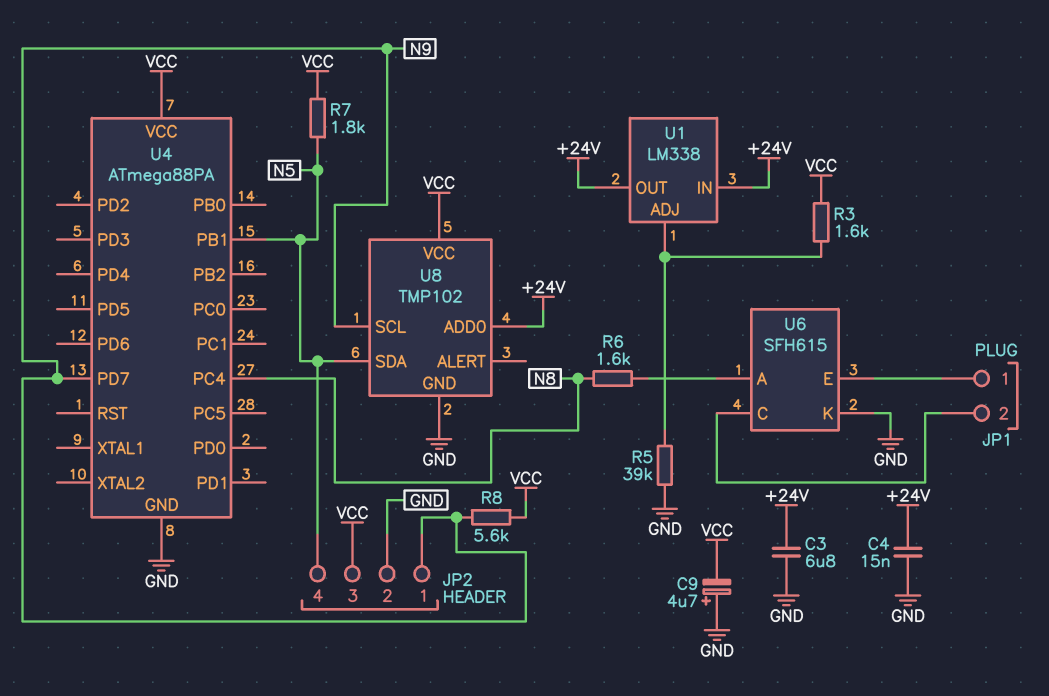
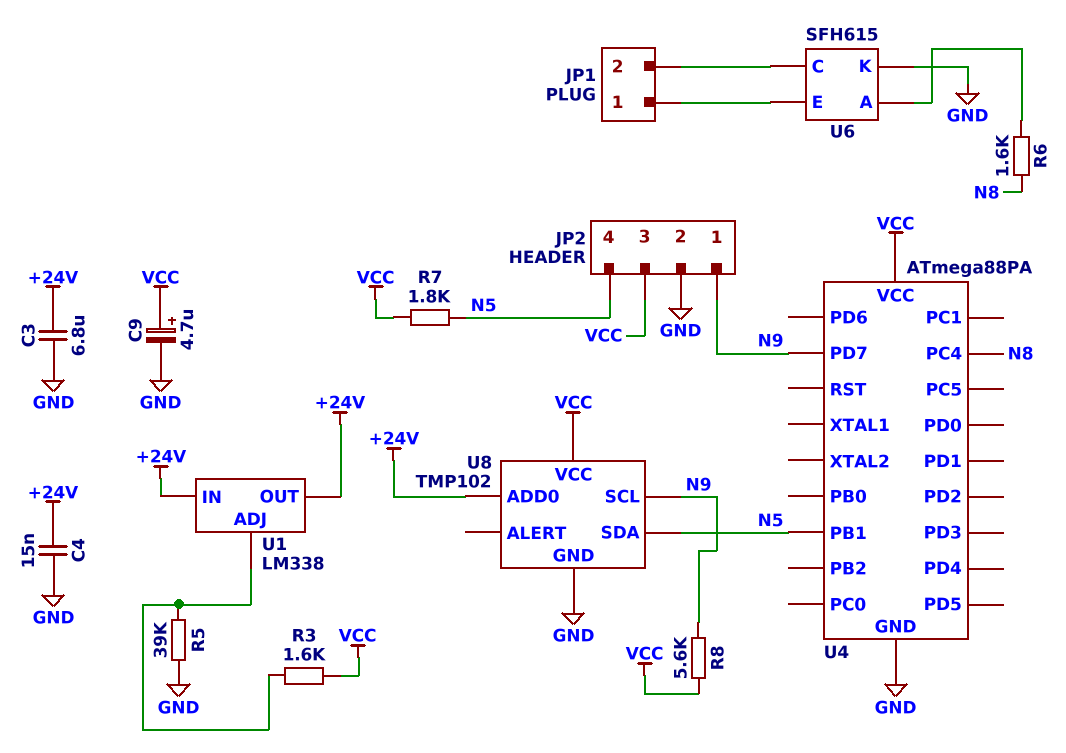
C9: 4.7uF (plus GND, minus VCC) -> 4.7uF (plus VCC, minus GND)

